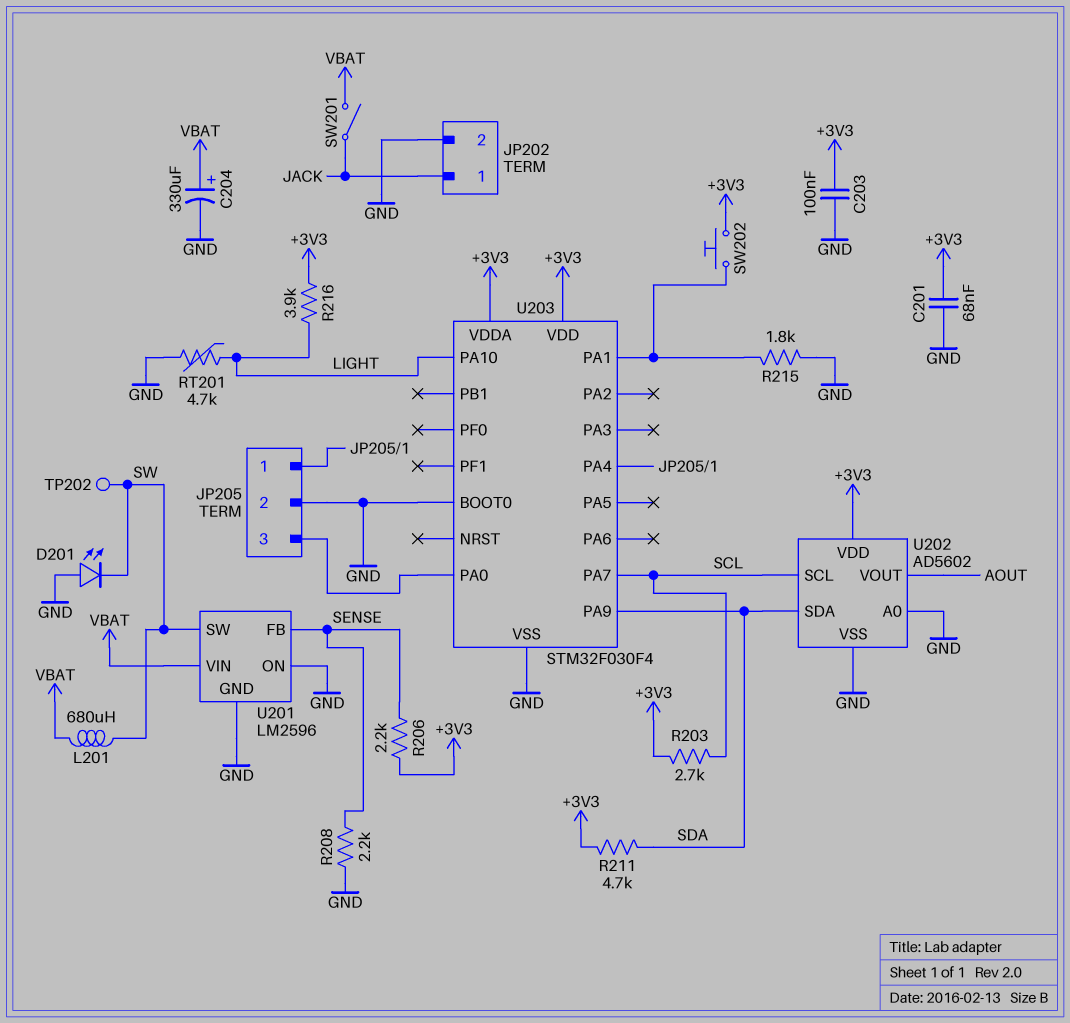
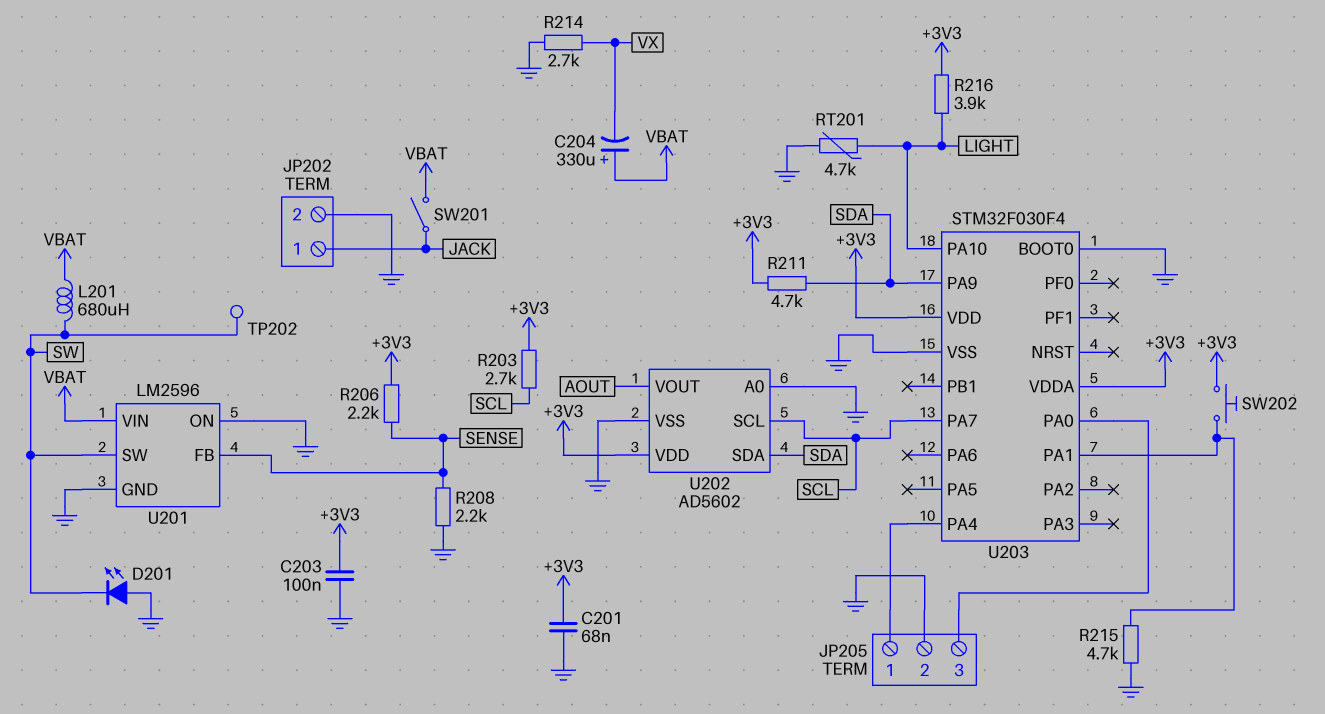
C204: 330uF (plus VBAT, minus GND) -> 330uF (plus VBAT, minus VX)
R214: none -> 2.7k (GND, VX)
R215: 1.8k (GND, U203/PA1) -> 4.7k (GND, U203/PA1)

